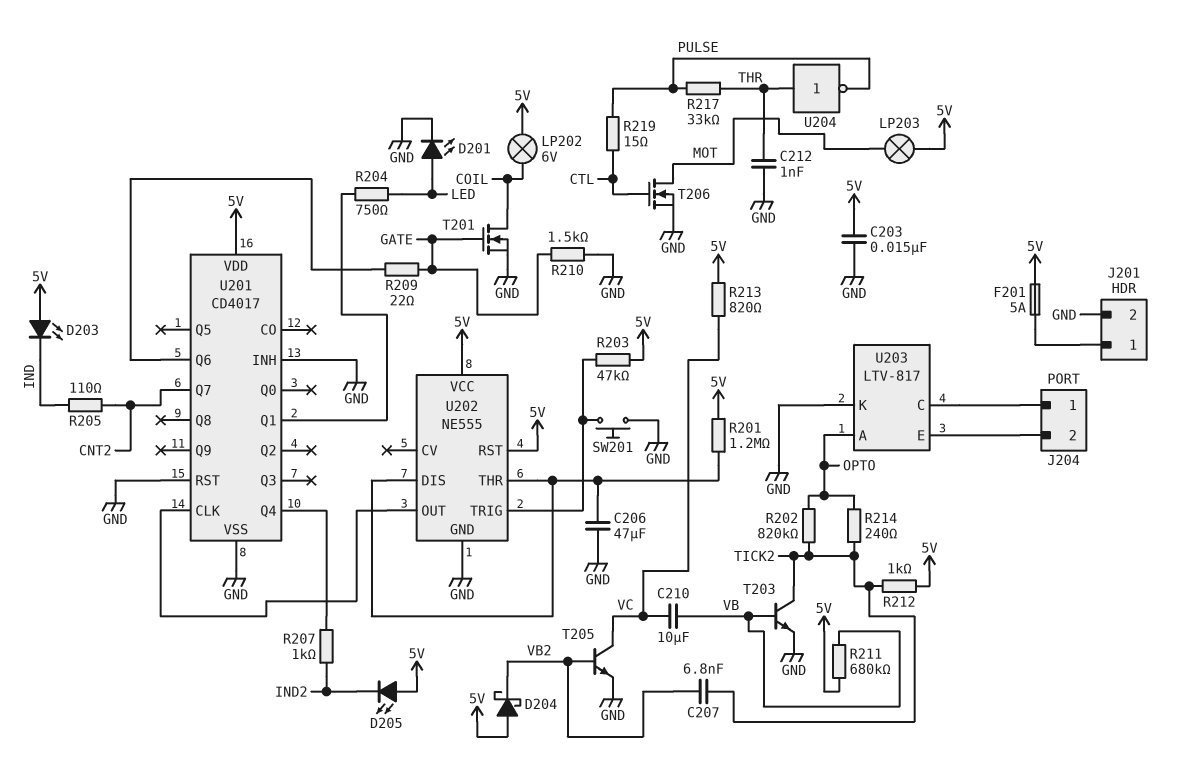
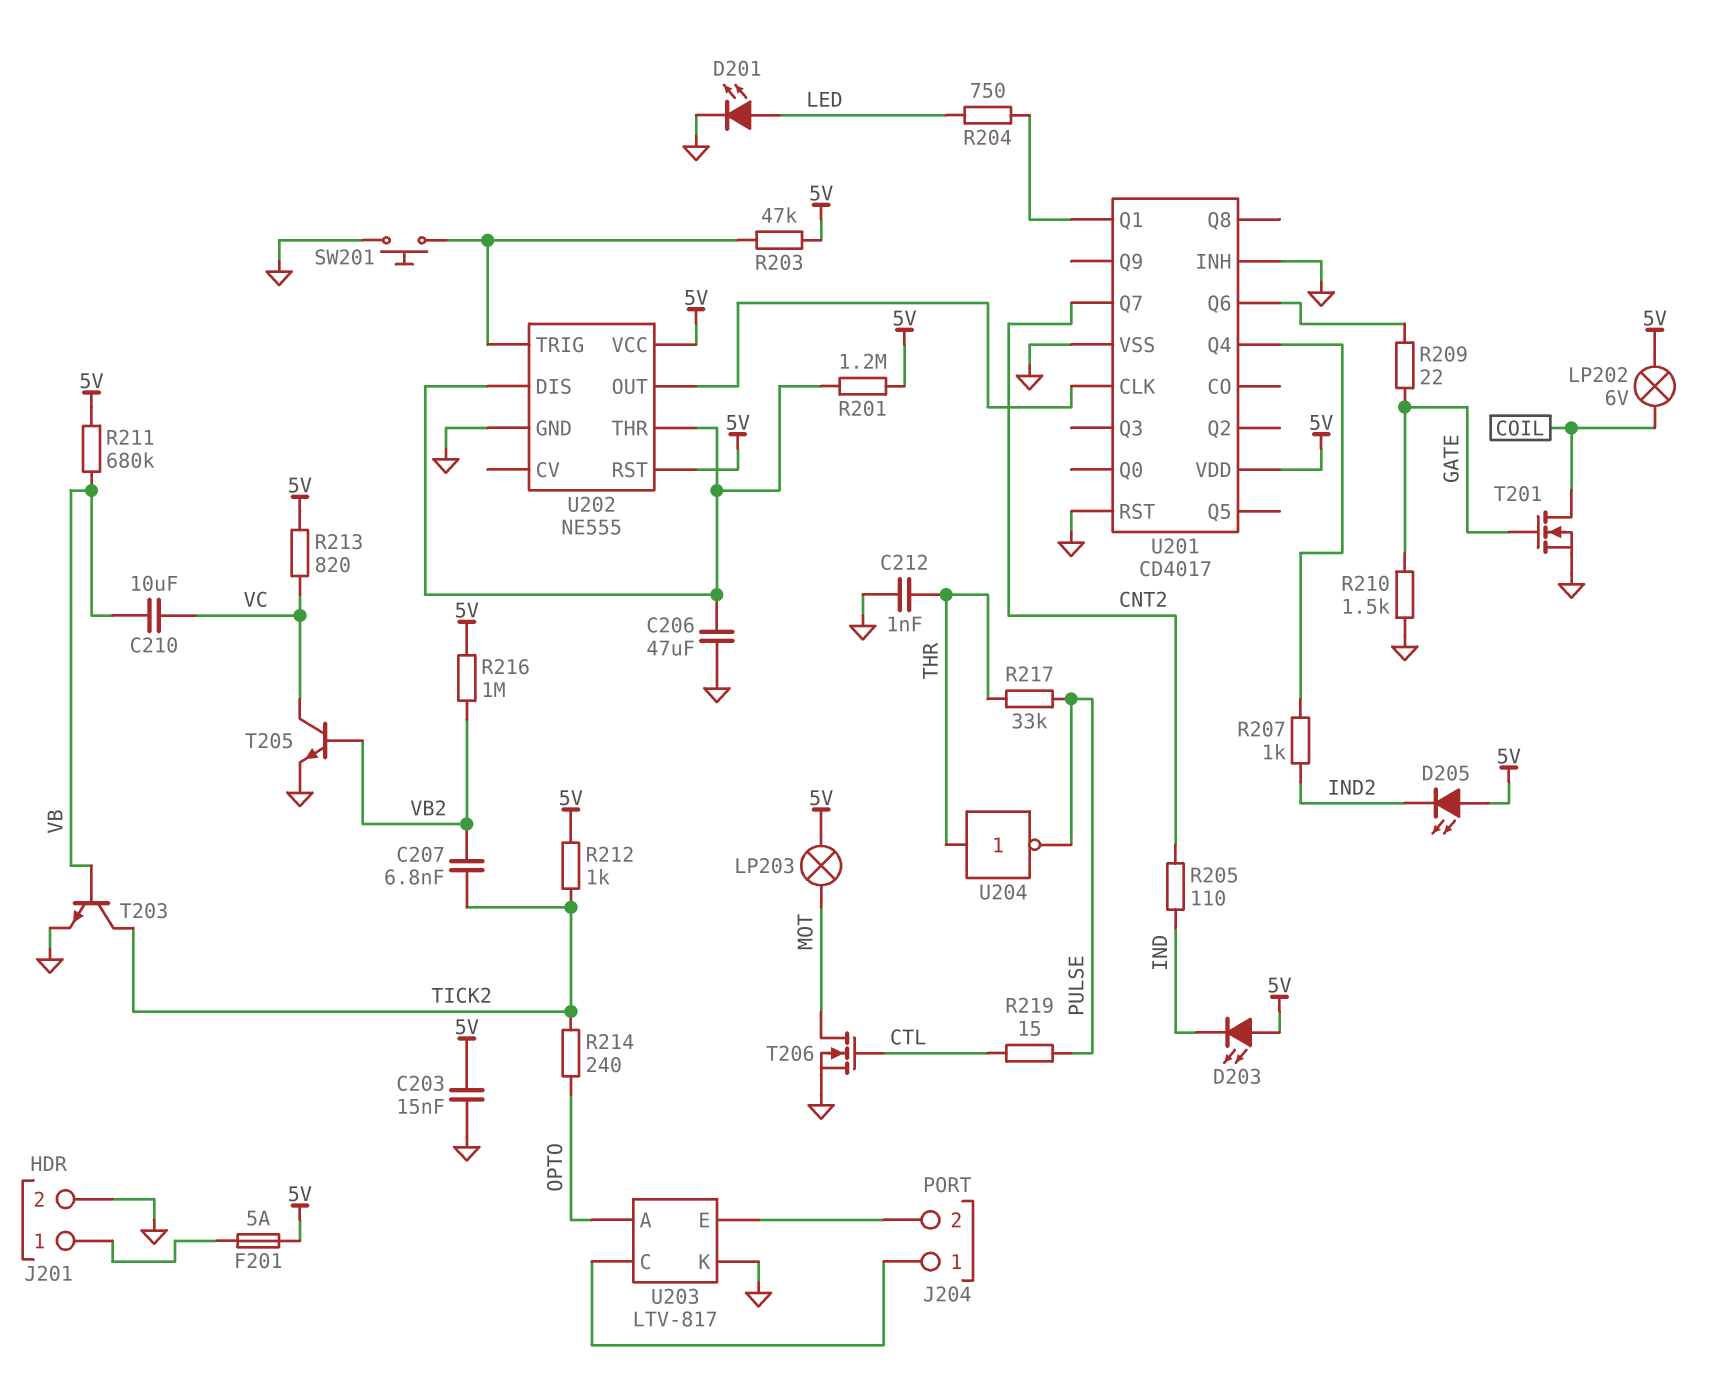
D204: schottky (A 5V, K VB2) -> none
R202: 820k (OPTO, TICK2) -> none
R216: none -> 1M (5V, VB2)

